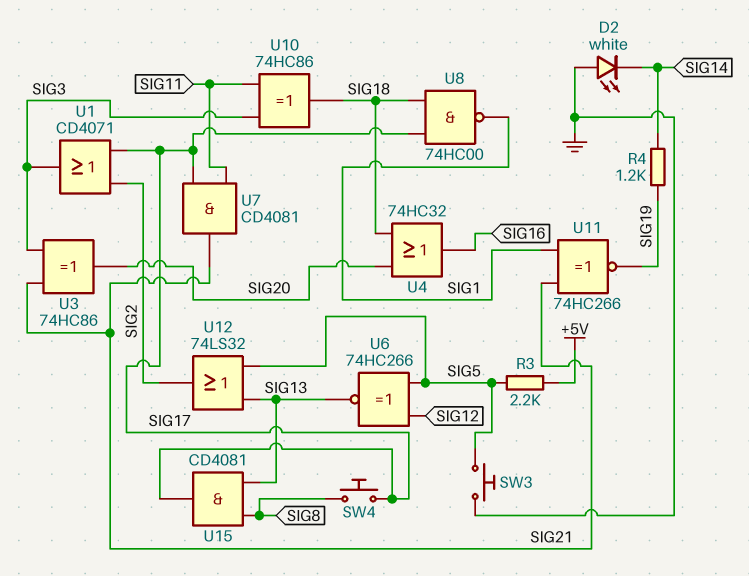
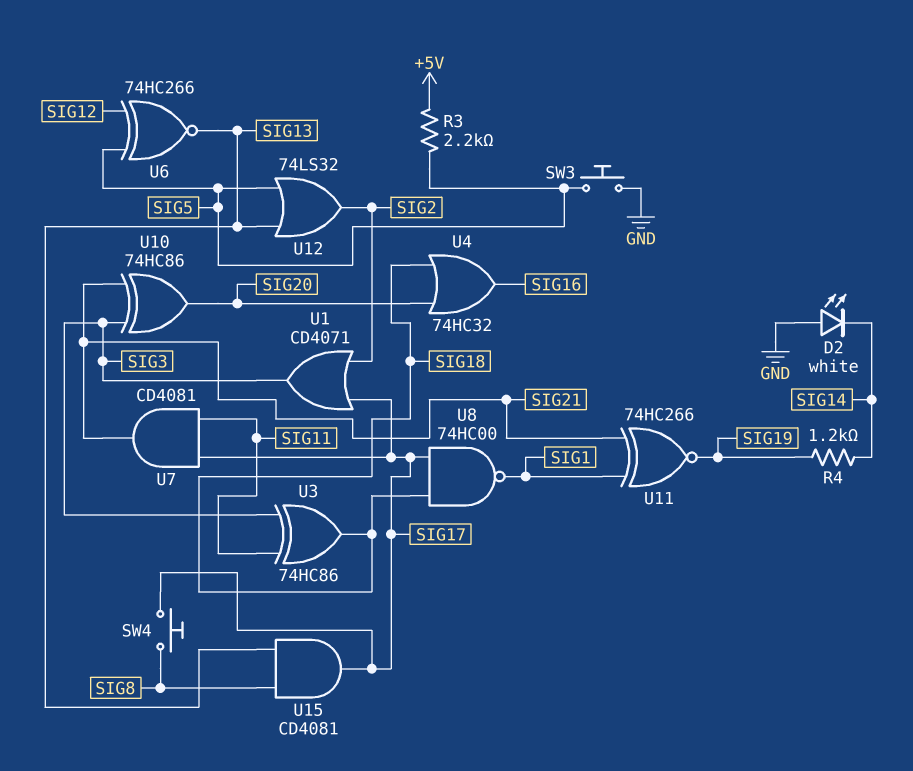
U3: XOR 74HC86 (in SIG3, in SIG21, out SIG20) -> XOR 74HC86 (in SIG3, in SIG11, out SIG18)
U10: XOR 74HC86 (in SIG3, in SIG11, out SIG18) -> XOR 74HC86 (in SIG3, in SIG21, out SIG20)

